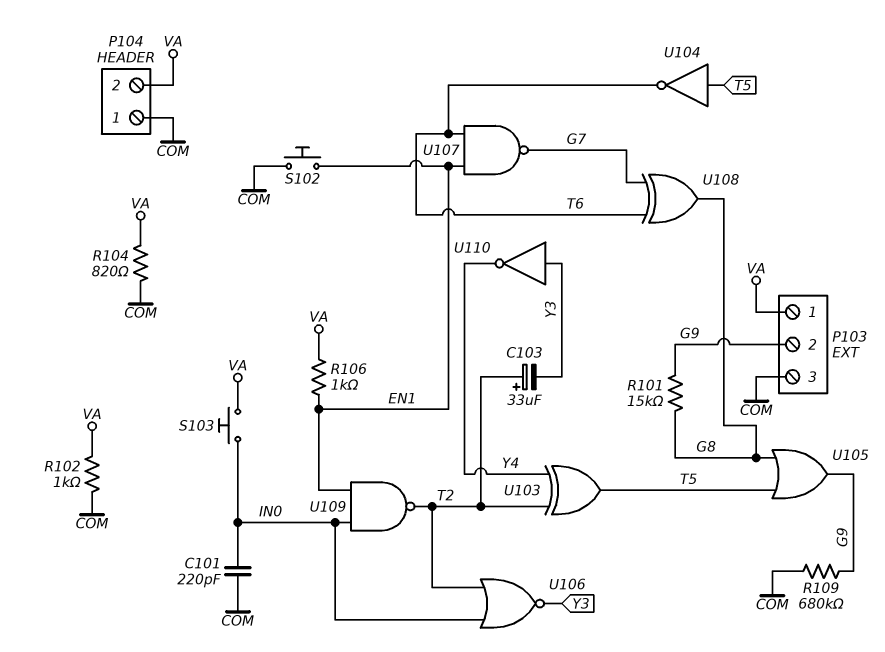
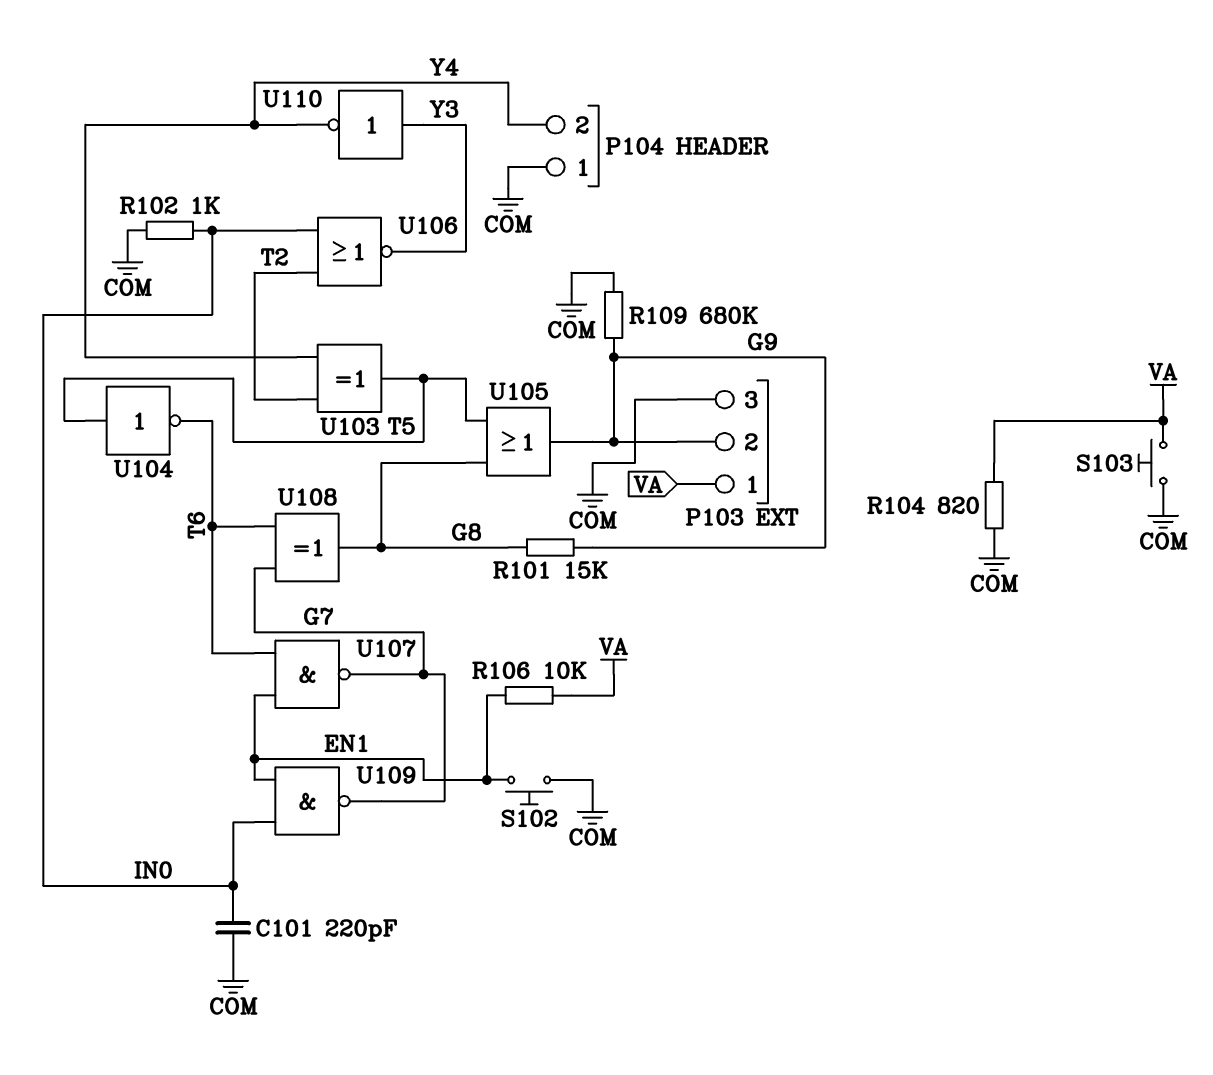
C103: 33uF (plus T2, minus Y3) -> none
P104 pin 2: VA -> Y4
R102: 1k (COM, VA) -> 1k (COM, IN0)
R106: 1k (EN1, VA) -> 10k (EN1, VA)
S103: button (IN0, VA) -> button (COM, VA)
U109: NAND (in EN1, in IN0, out T2) -> NAND (in EN1, in IN0, out G7)

